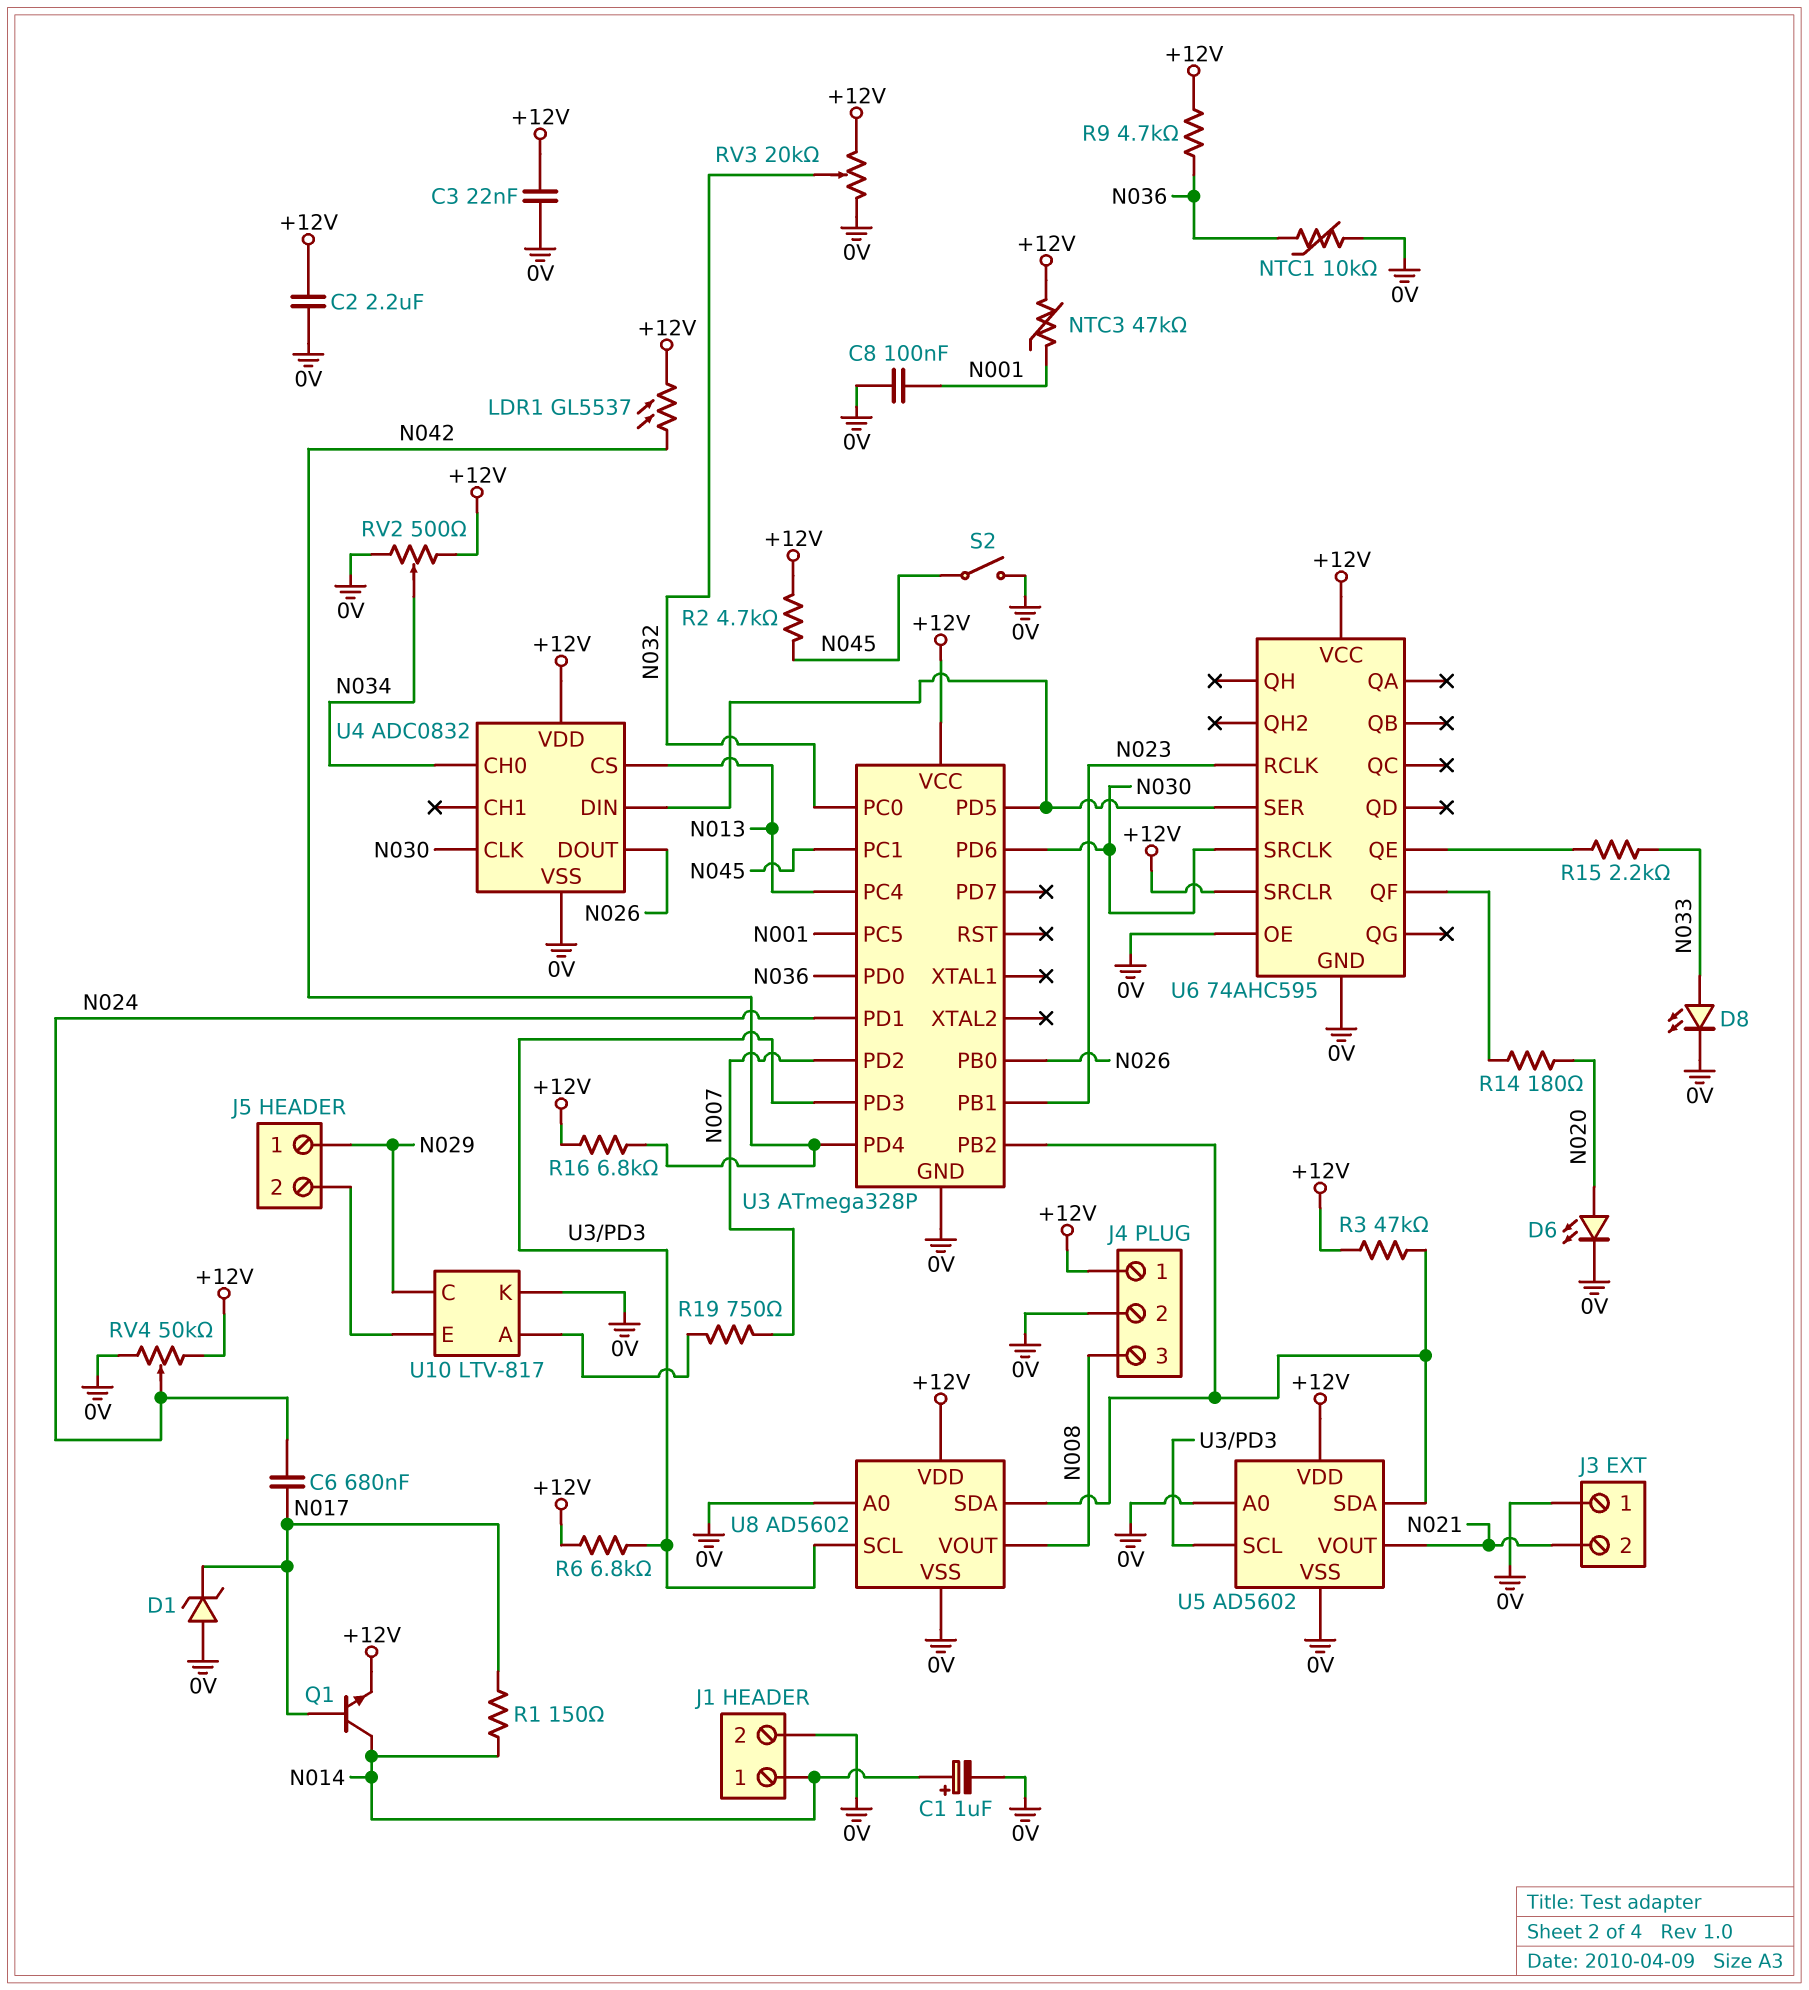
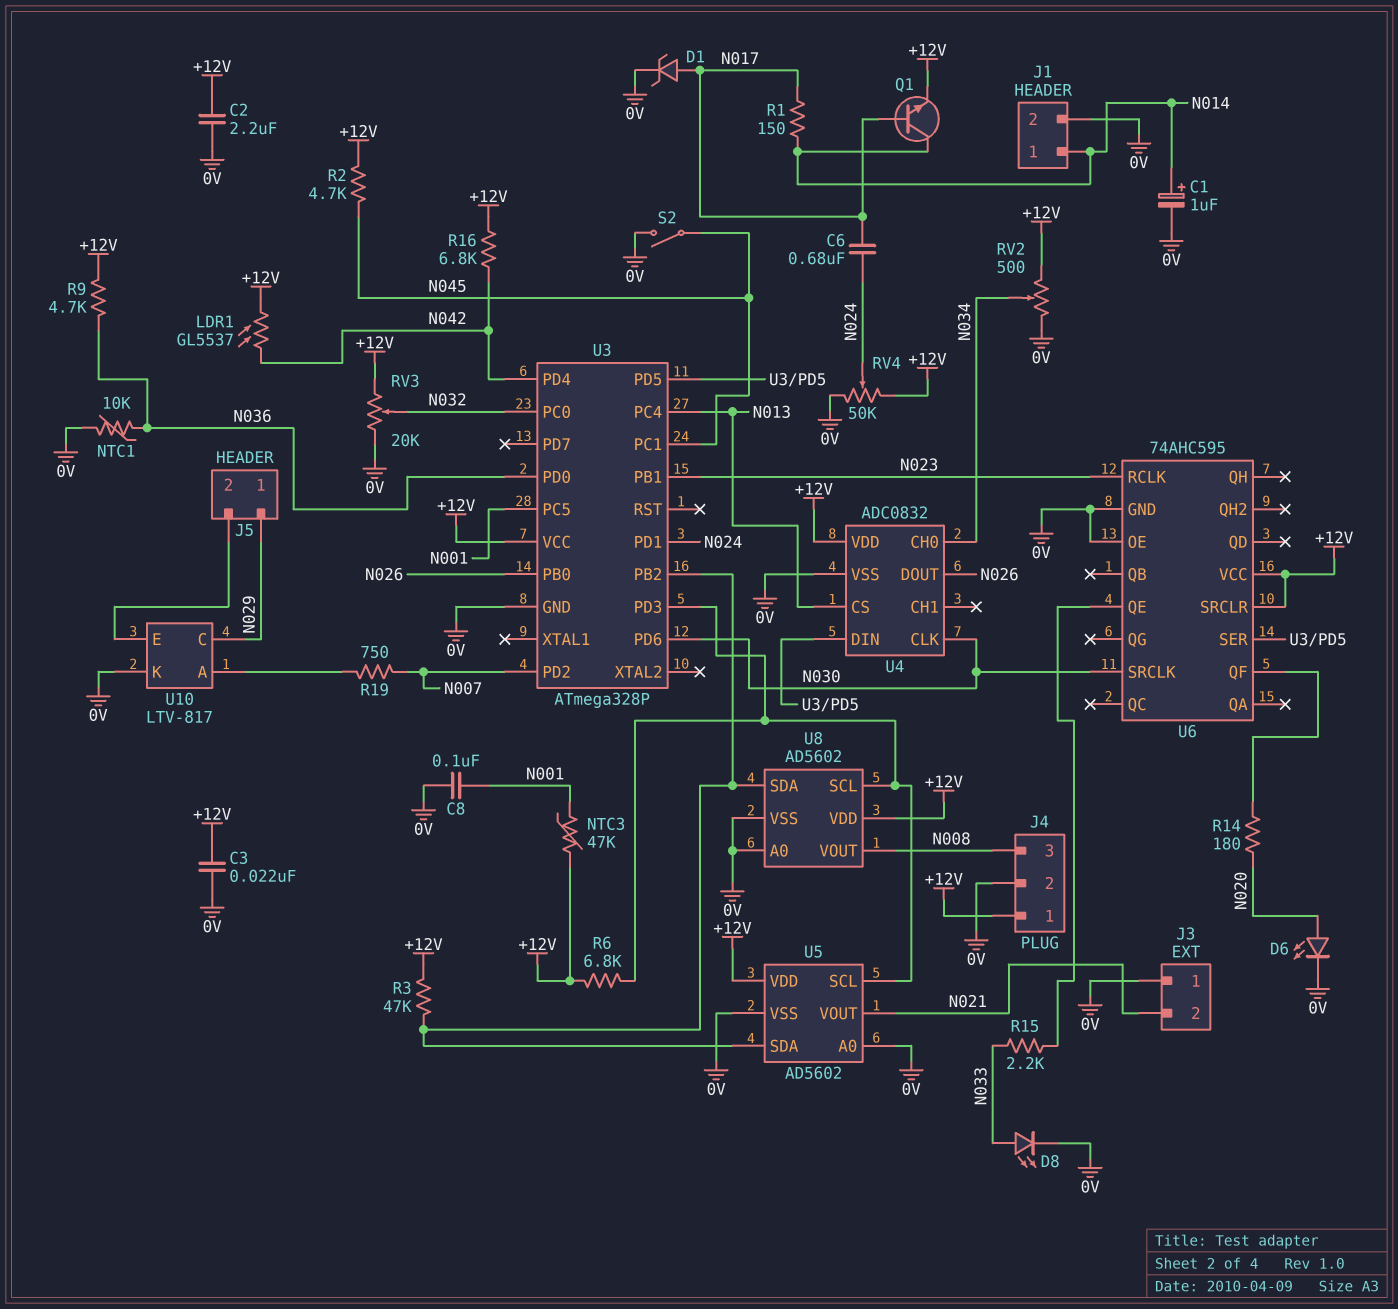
D1: zener (A 0V, K N017) -> zener (A N017, K 0V)

